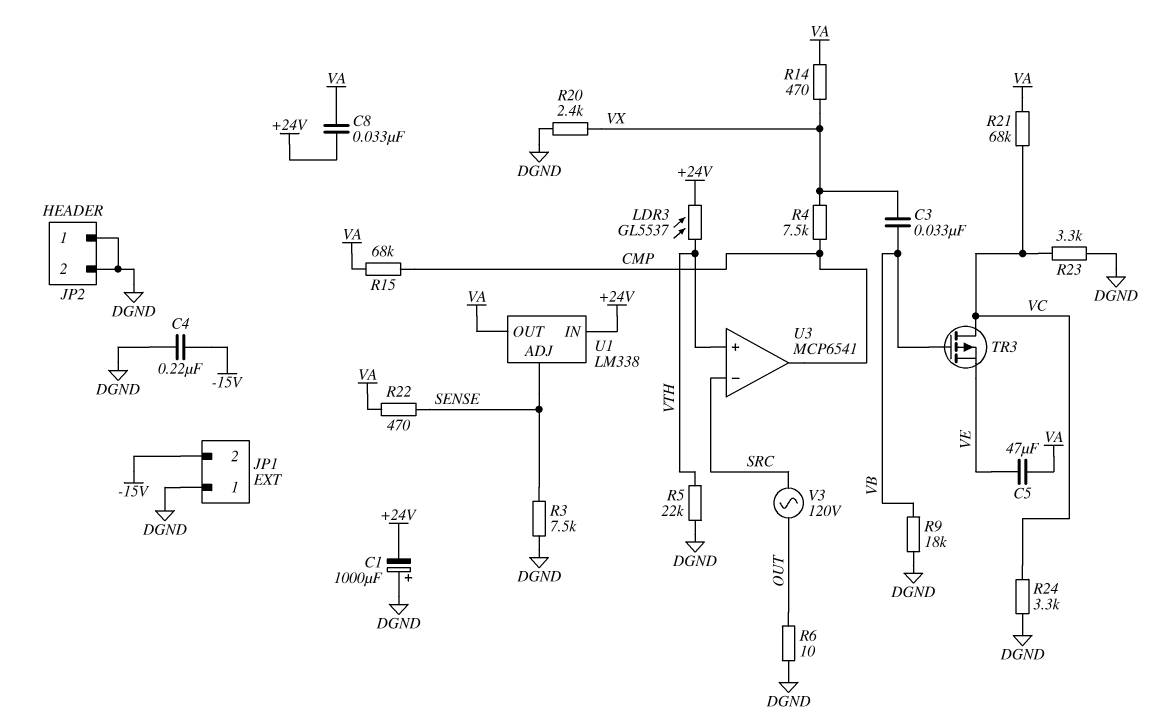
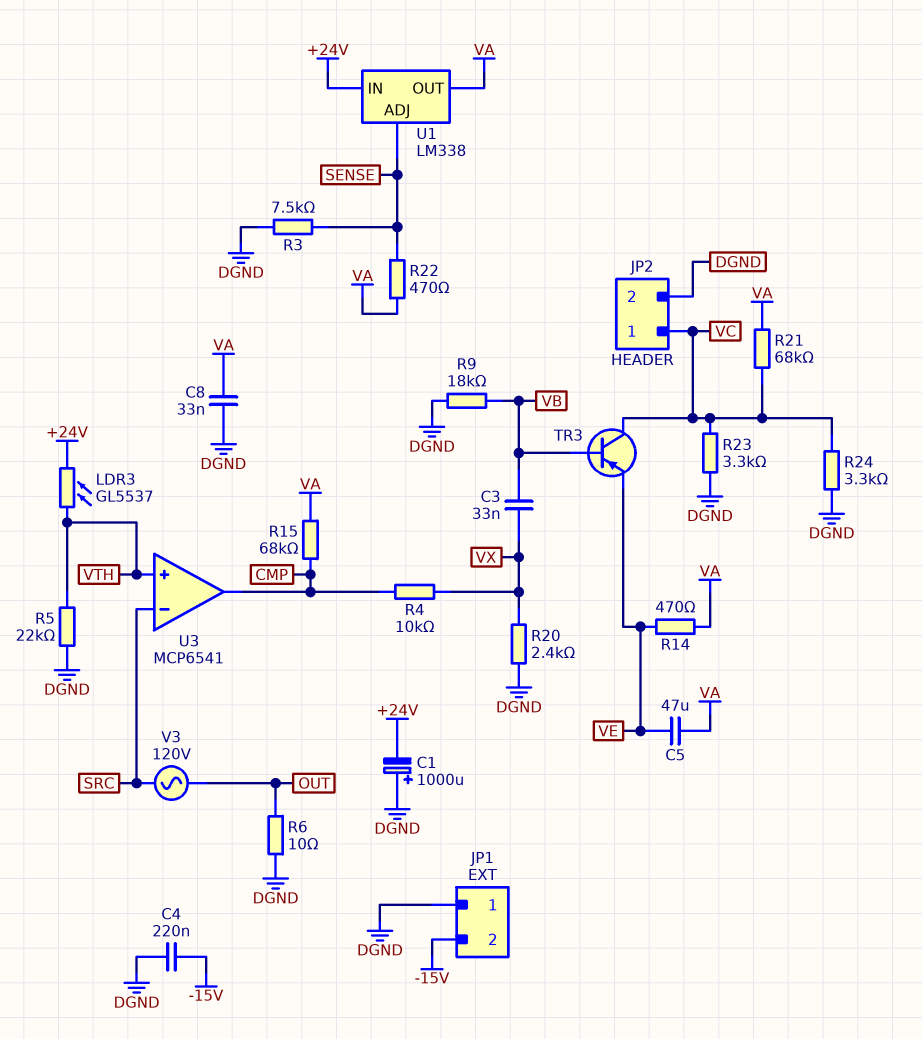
C8: 33nF (+24V, VA) -> 33nF (DGND, VA)
JP2 pin 1: DGND -> VC
R4: 7.5k (CMP, VX) -> 10k (CMP, VX)
R14: 470 (VA, VX) -> 470 (VA, VE)
TR3: PMOS (G VB, D VC, S VE) -> PNP (B VB, C VC, E VE)

